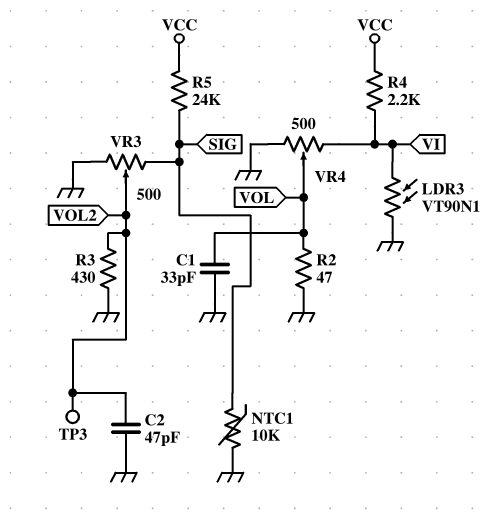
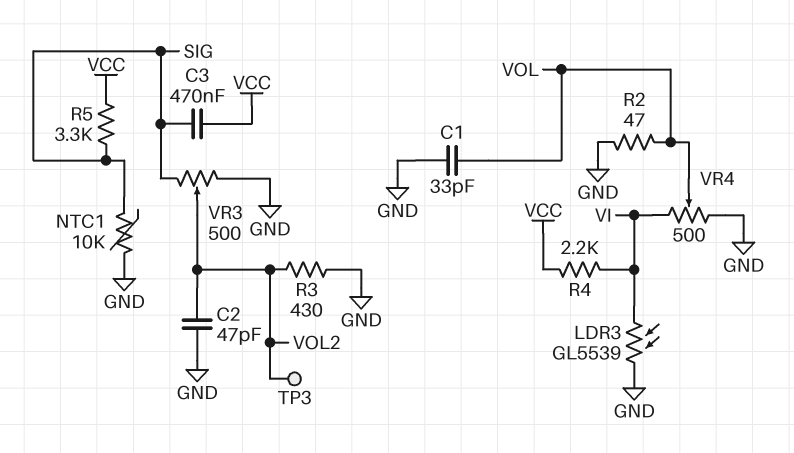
C3: none -> 470nF (SIG, VCC)
LDR3: VT90N1 (GND, VI) -> GL5539 (GND, VI)
R5: 24k (SIG, VCC) -> 3.3k (SIG, VCC)

